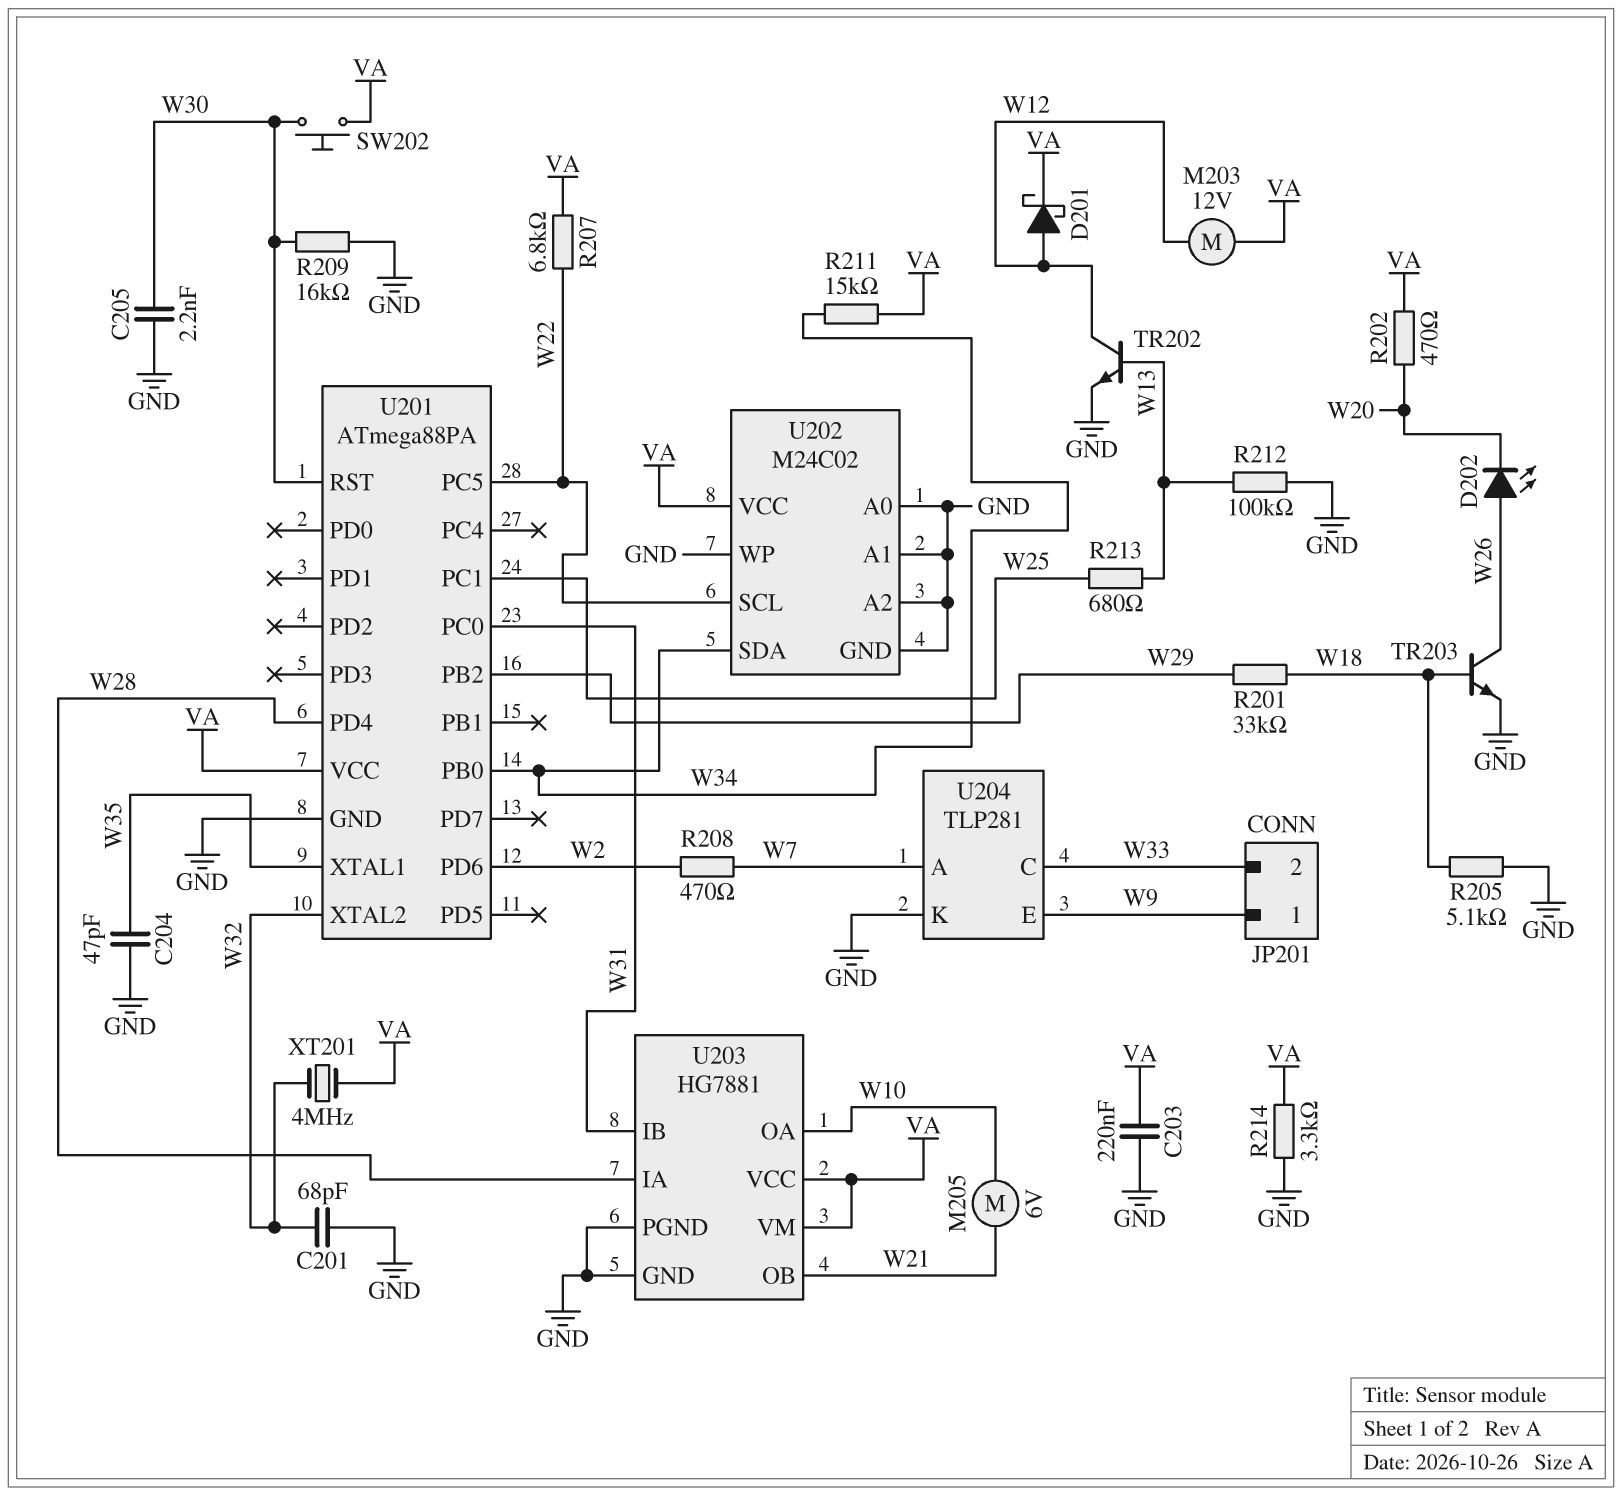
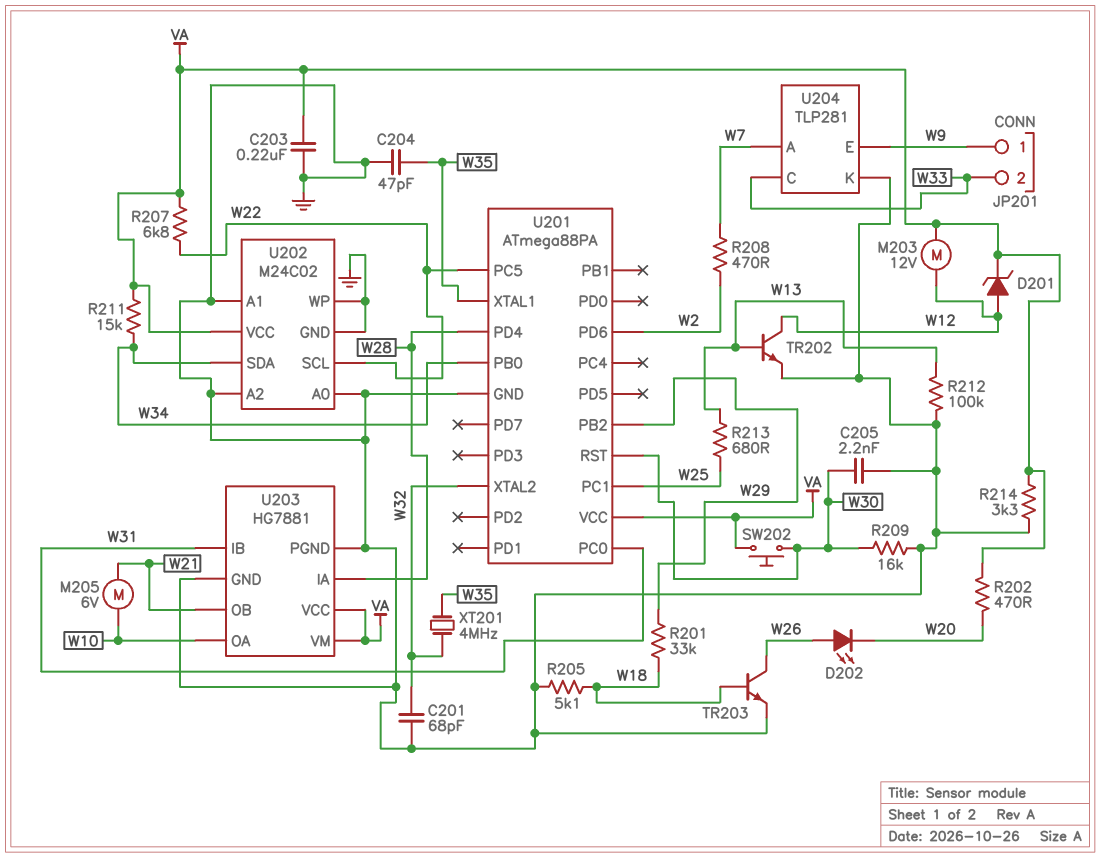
D201: schottky (A W12, K VA) -> zener (A W12, K VA)
XT201: 4MHz (VA, W32) -> 4MHz (W32, W35)

